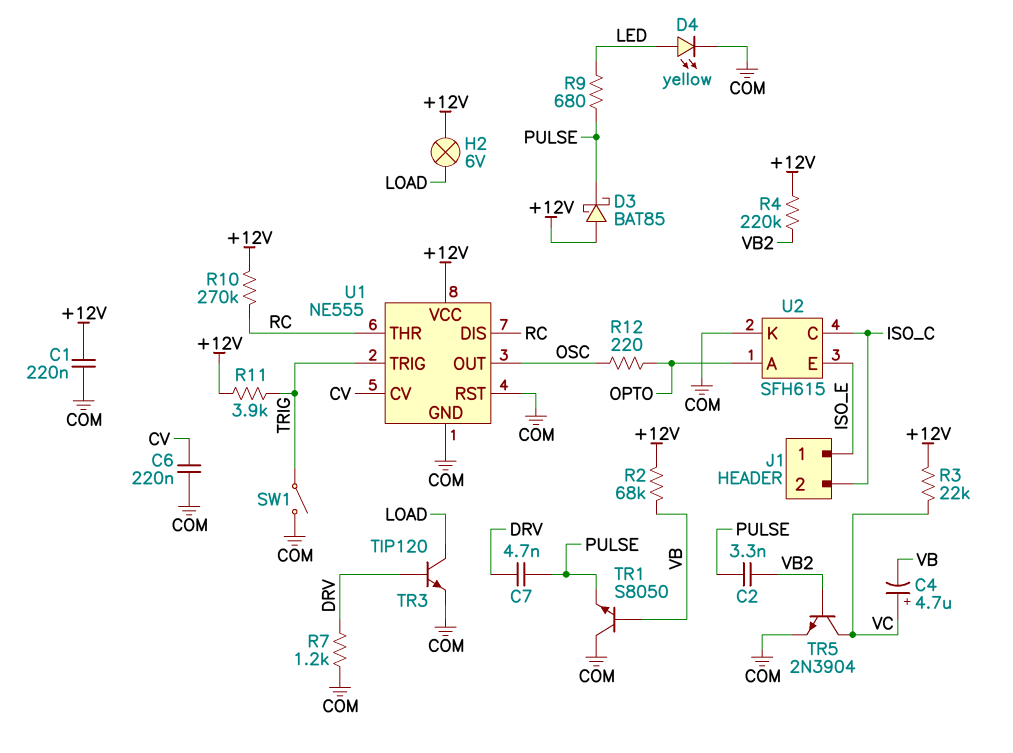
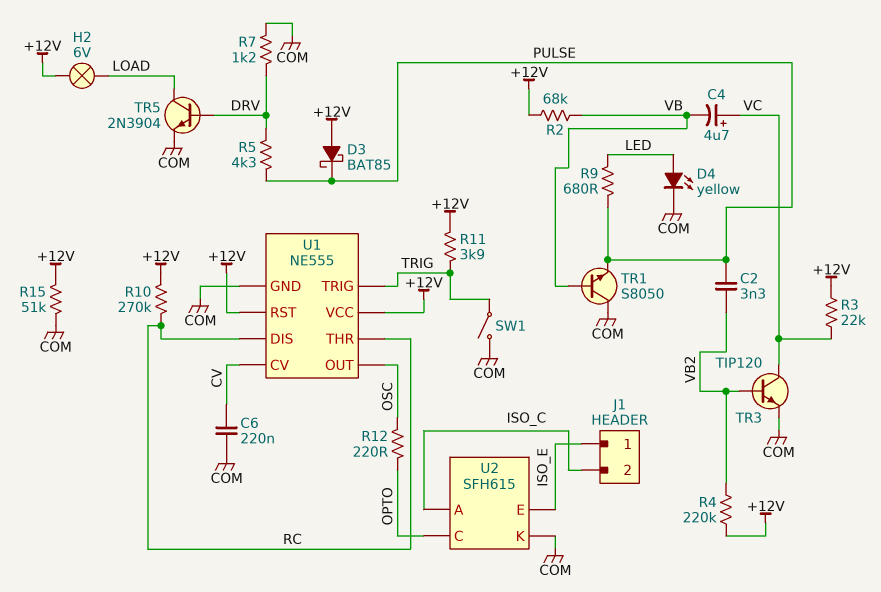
C1: 220nF (+12V, COM) -> none
C7: 4.7nF (DRV, PULSE) -> none
R5: none -> 4.3k (DRV, PULSE)
R15: none -> 51k (+12V, COM)
TR3: NPN TIP120 (B DRV, C LOAD, E COM) -> NPN TIP120 (B VB2, C VC, E COM)
TR5: NPN 2N3904 (B VB2, C VC, E COM) -> NPN 2N3904 (B DRV, C LOAD, E COM)
U1 pin RST: COM -> +12V
U2 pin A: OPTO -> ISO_C
U2 pin C: ISO_C -> OPTO

